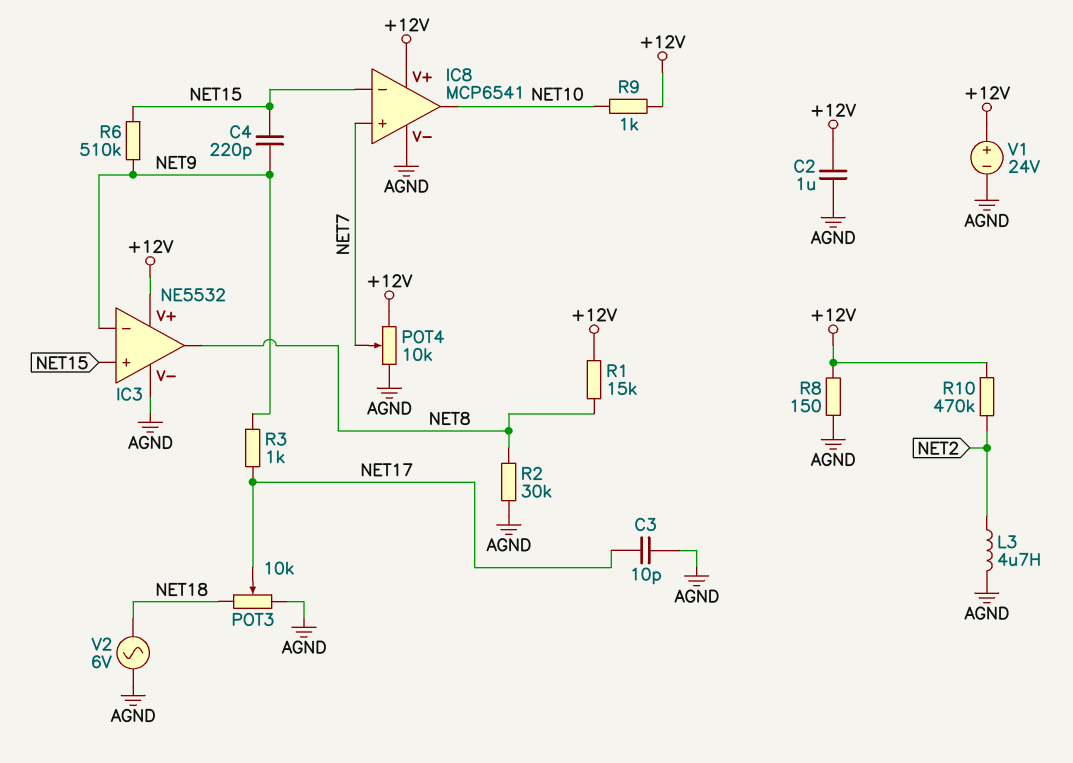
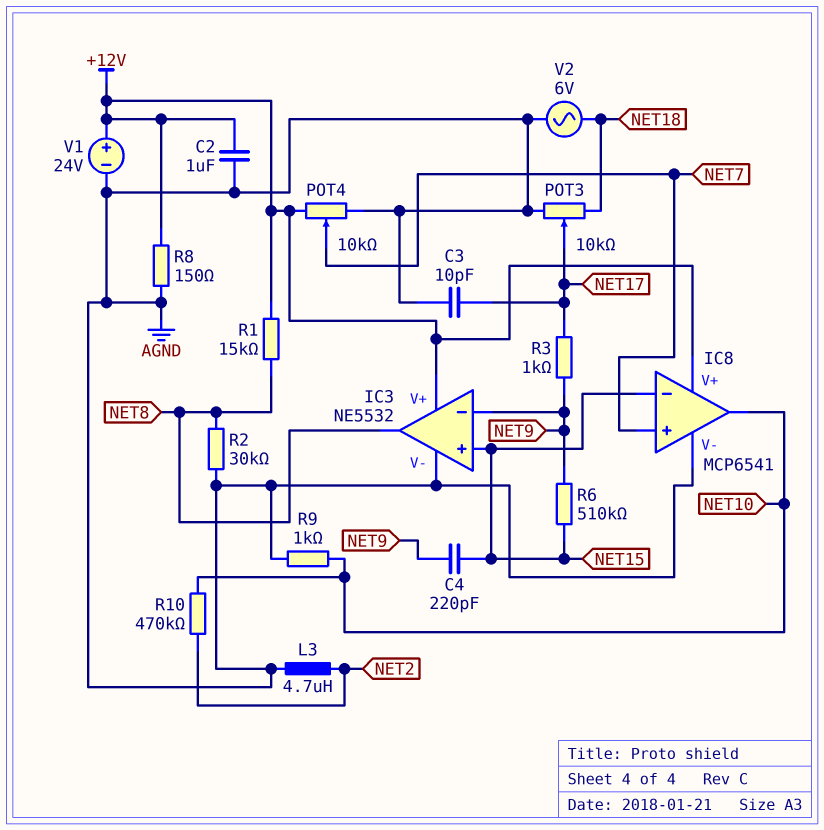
R9: 1k (+12V, NET10) -> 1k (AGND, NET10)
R10: 470k (+12V, NET2) -> 470k (NET2, NET10)

